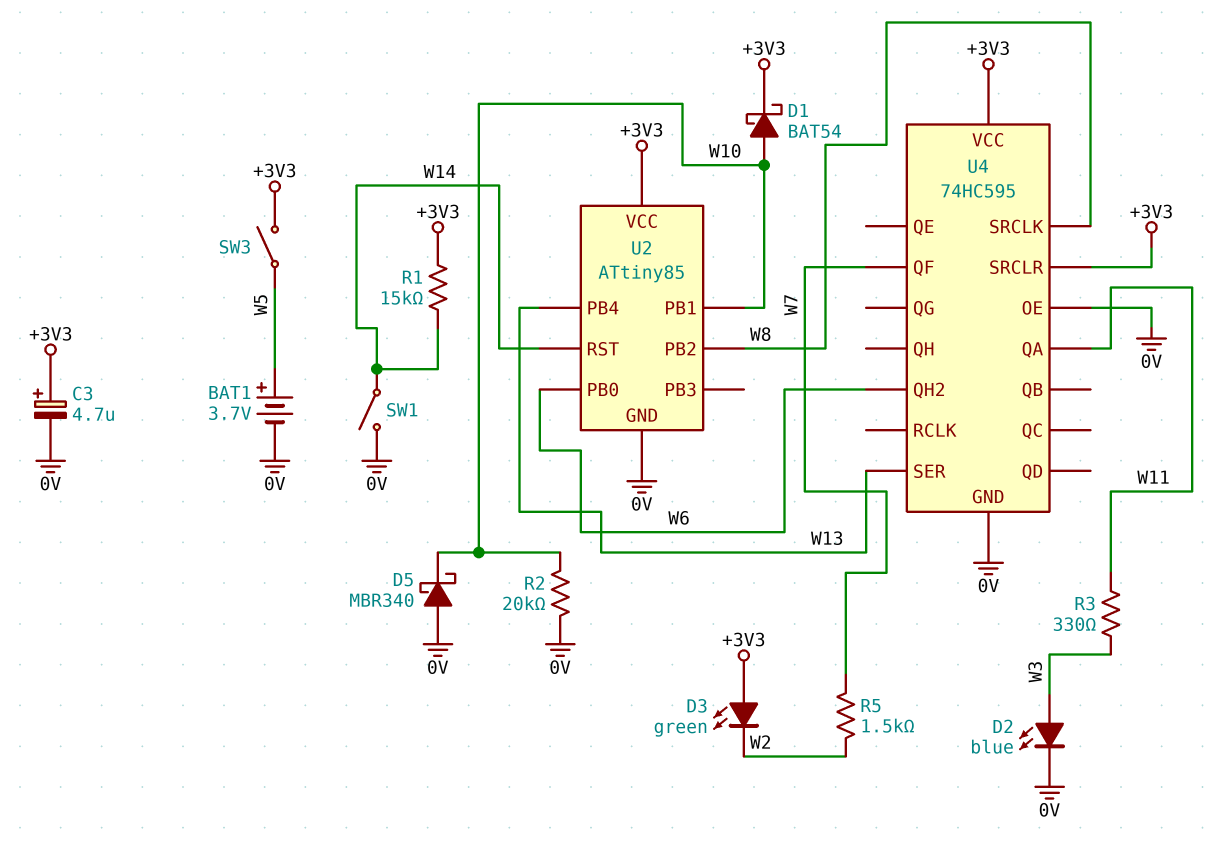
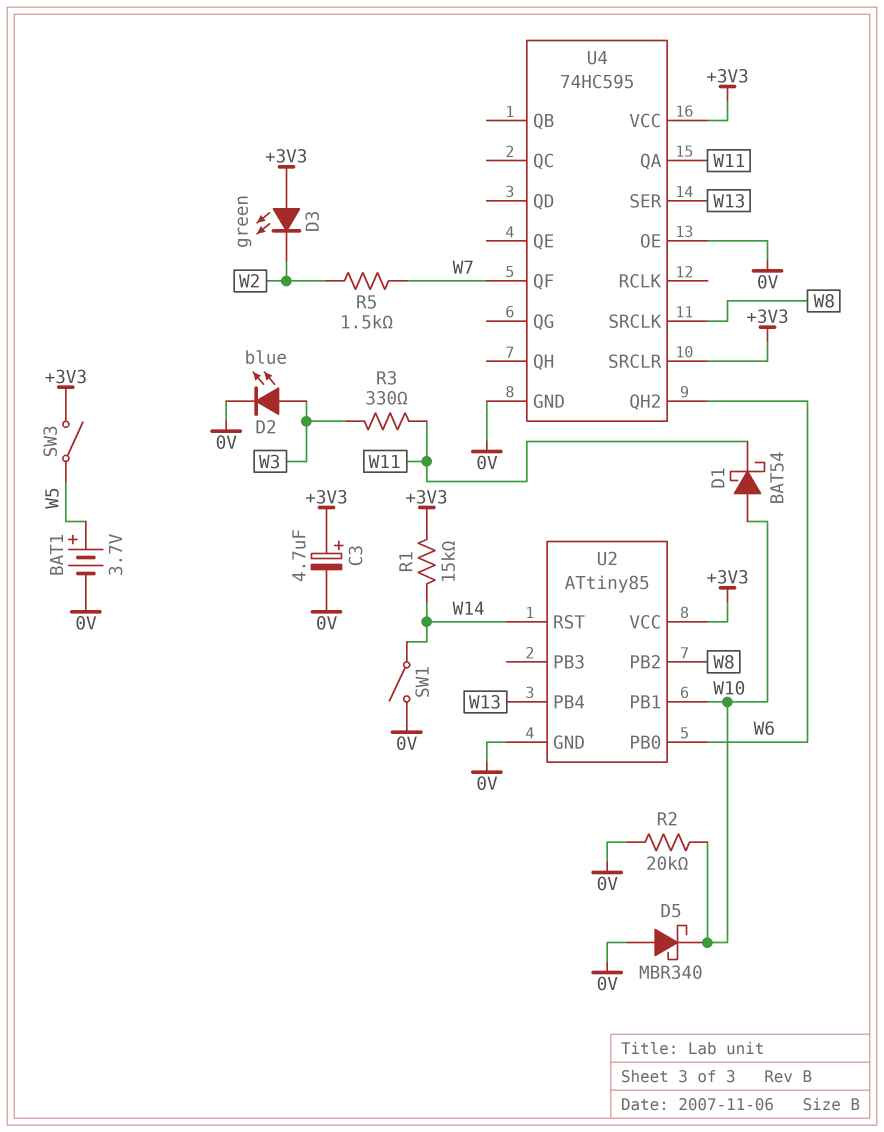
D1: schottky BAT54 (A W10, K +3V3) -> schottky BAT54 (A W10, K W11)

